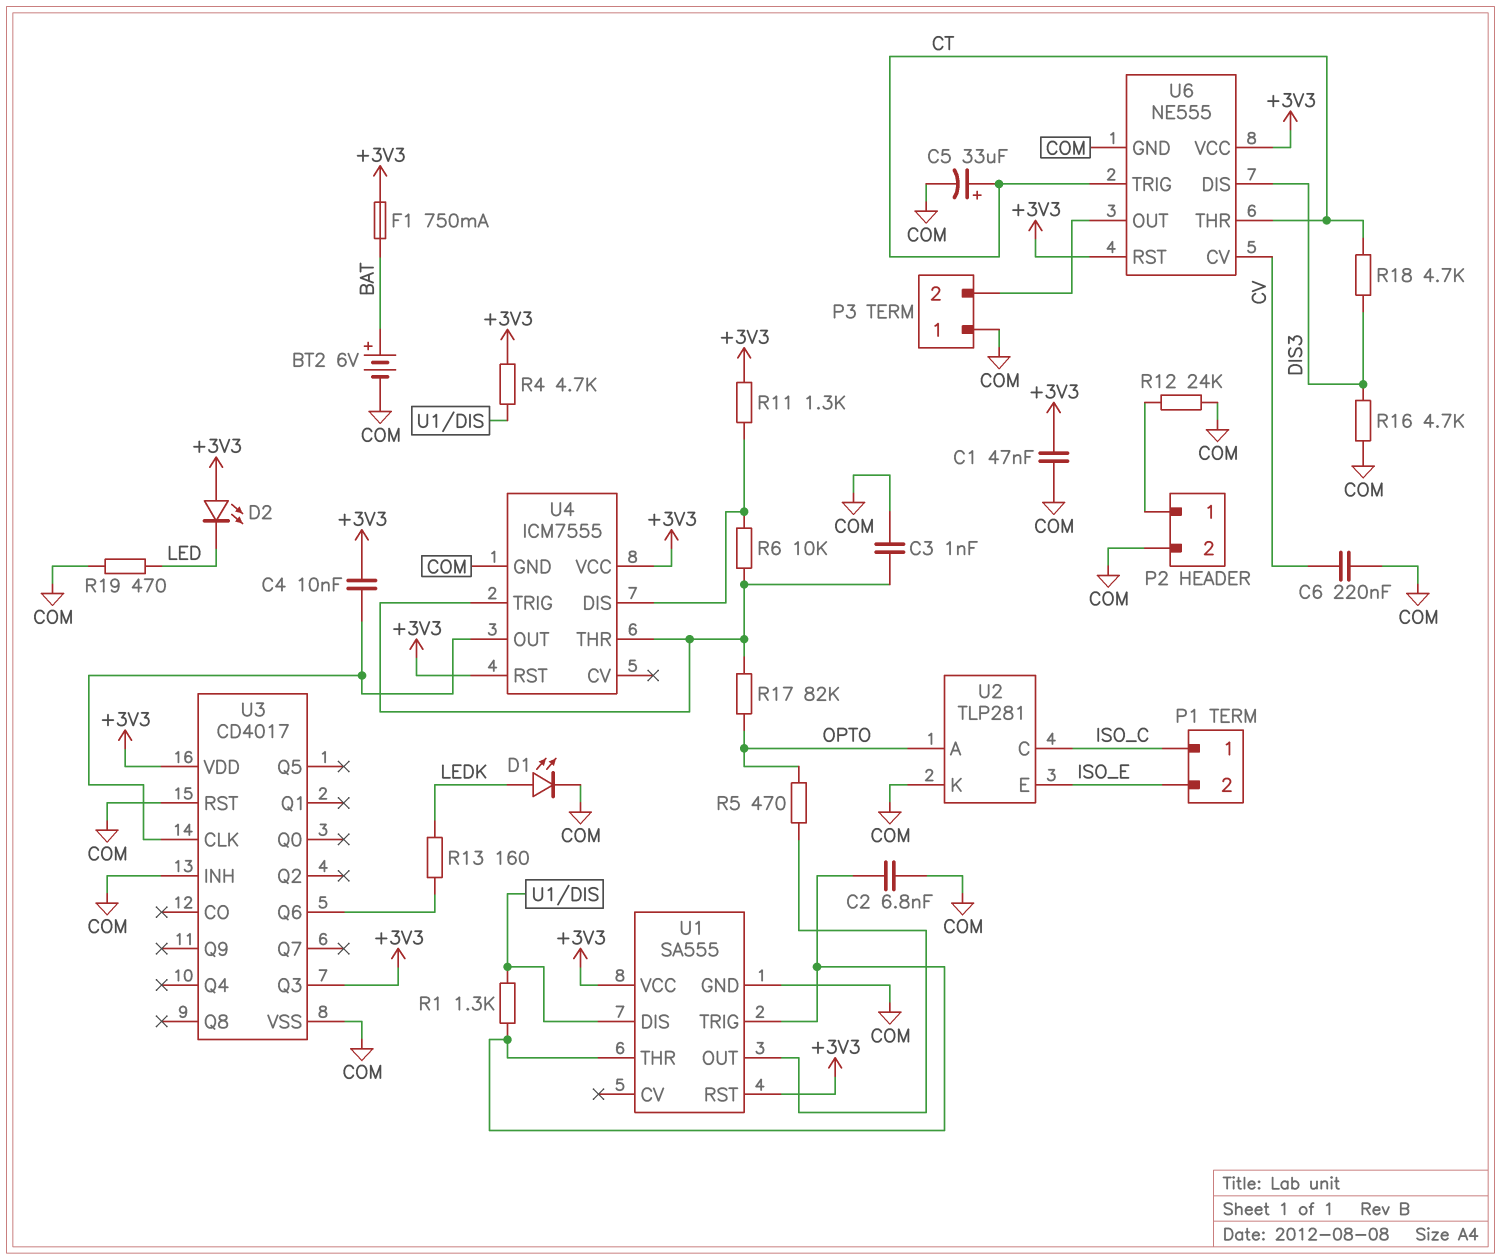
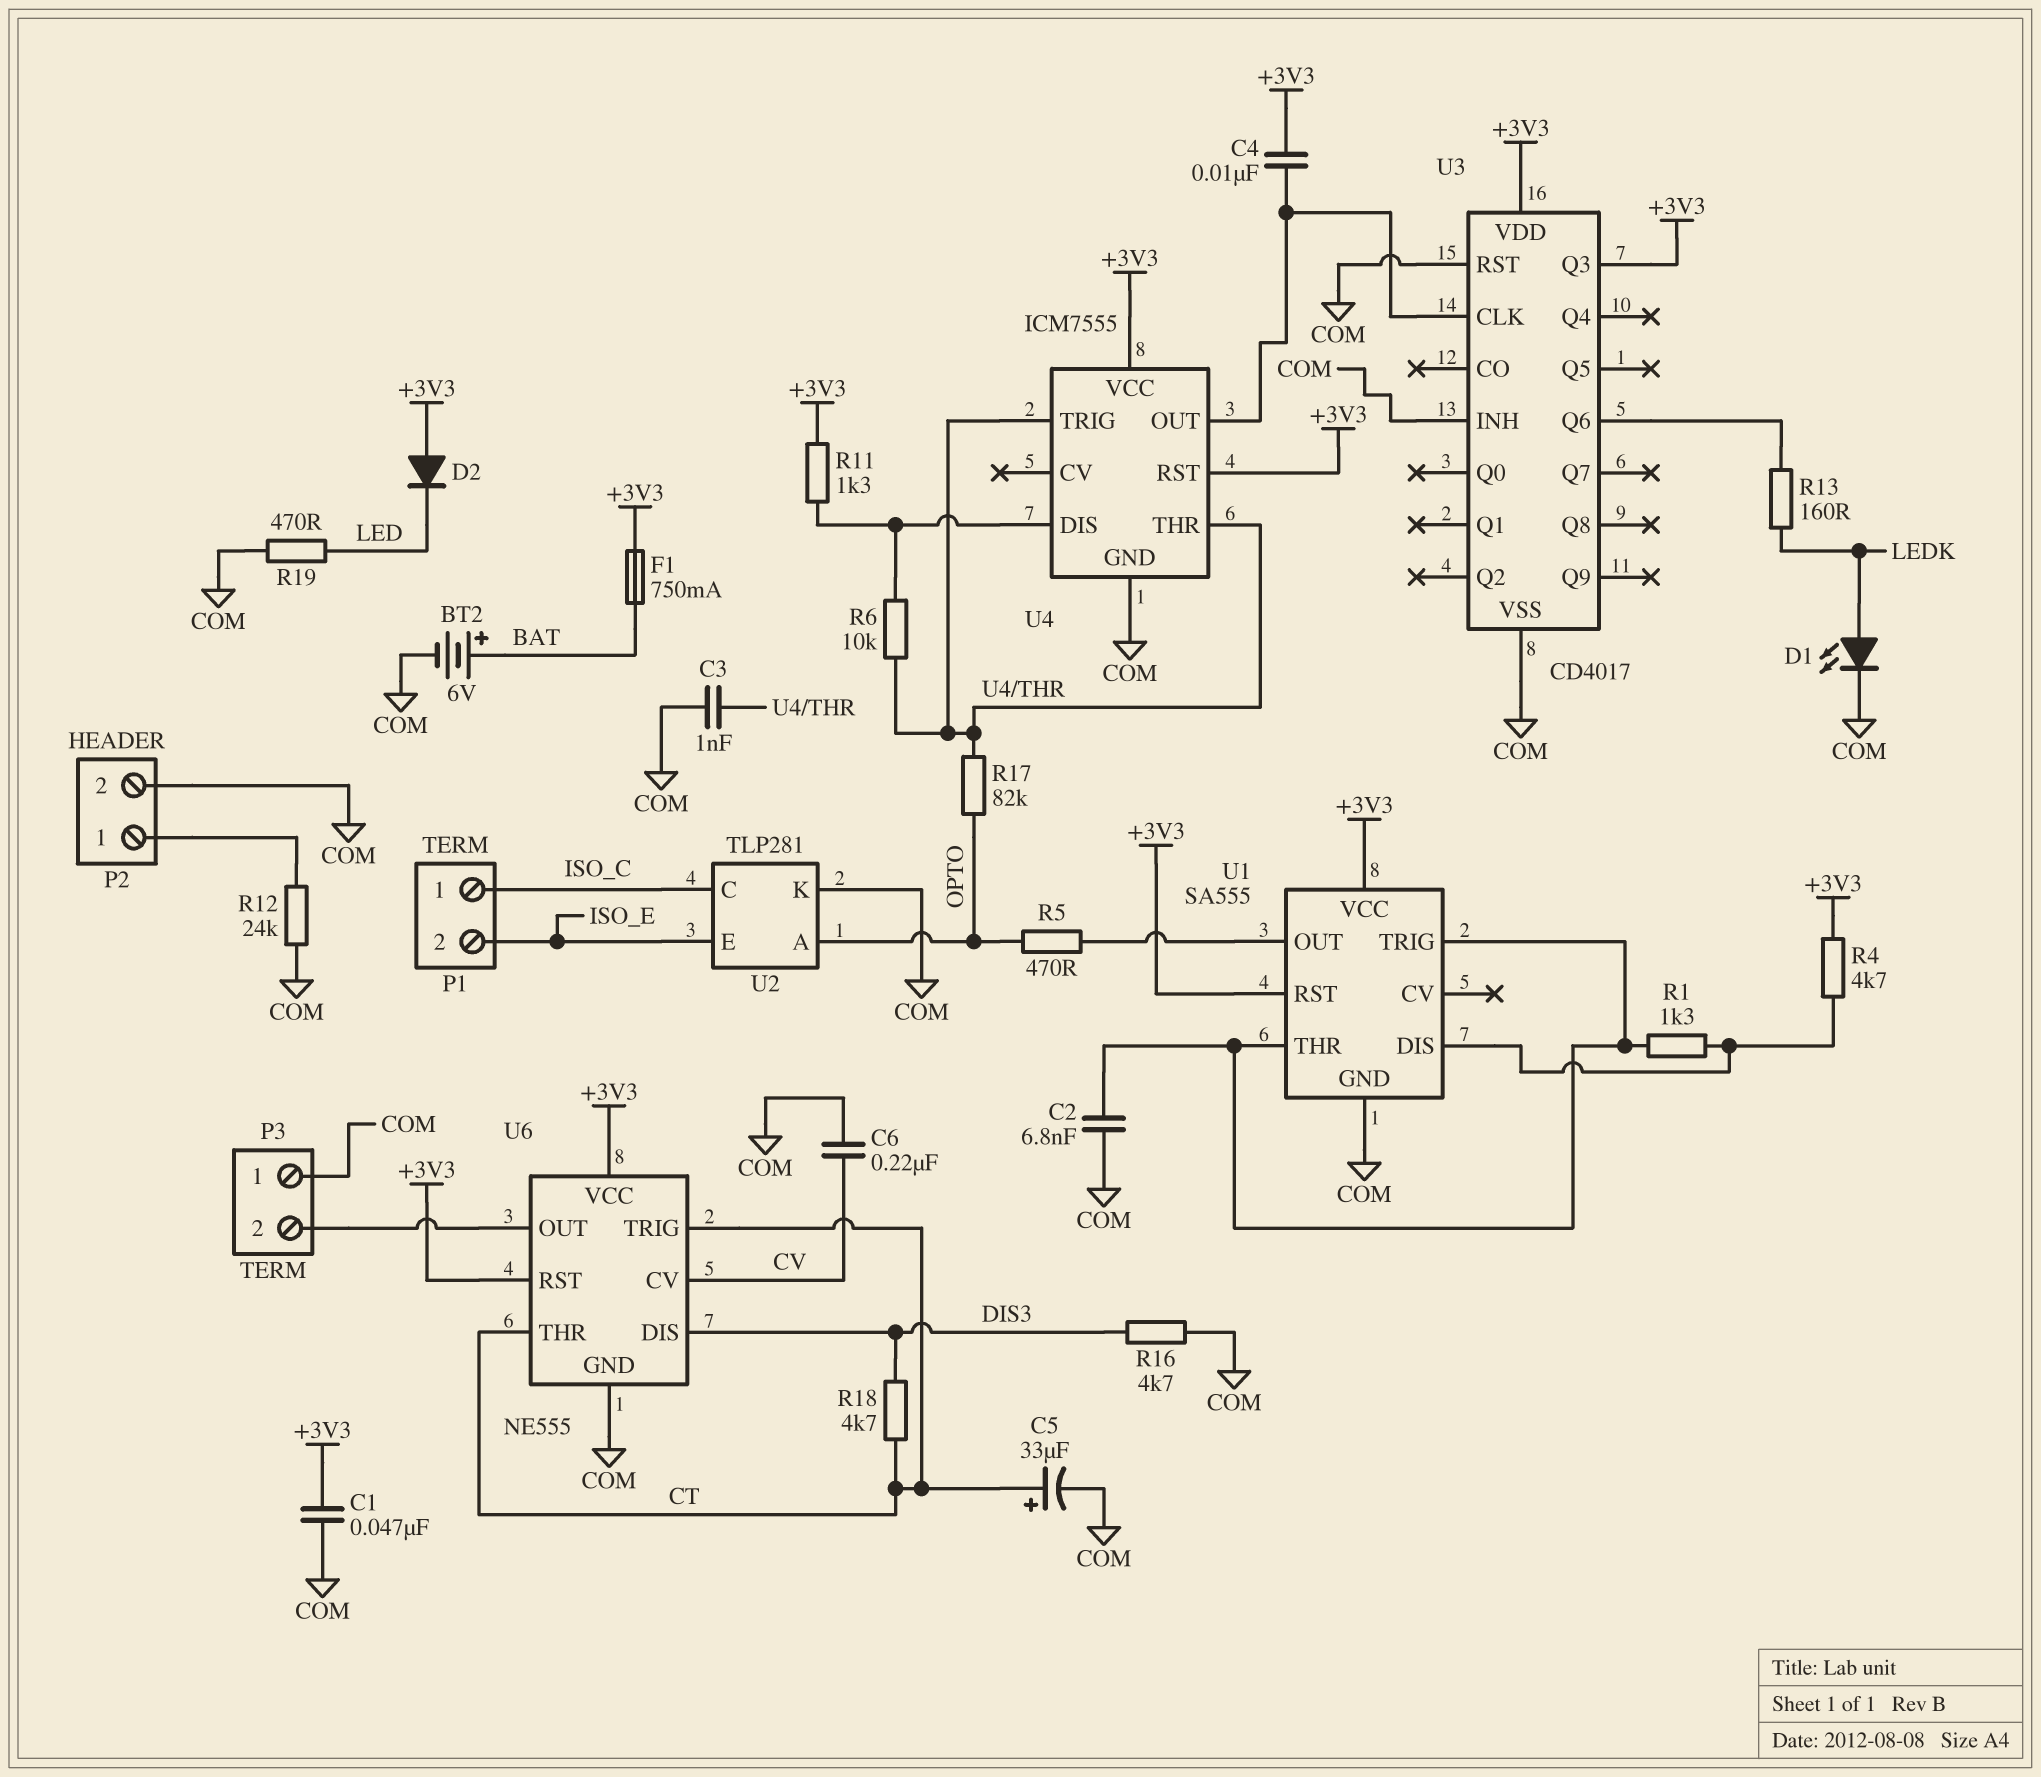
D2: LED (A +3V3, K LED) -> diode (A +3V3, K LED)

